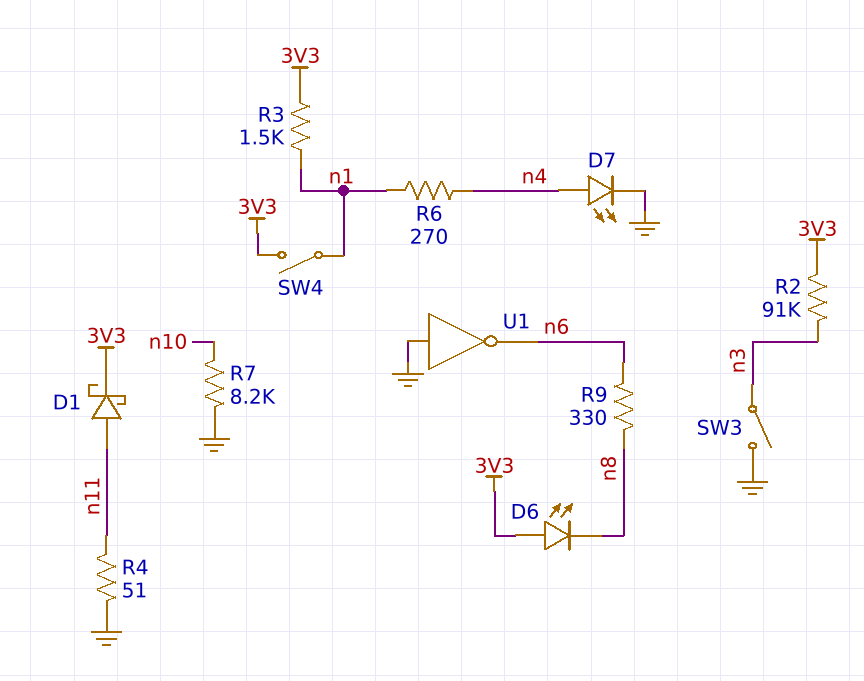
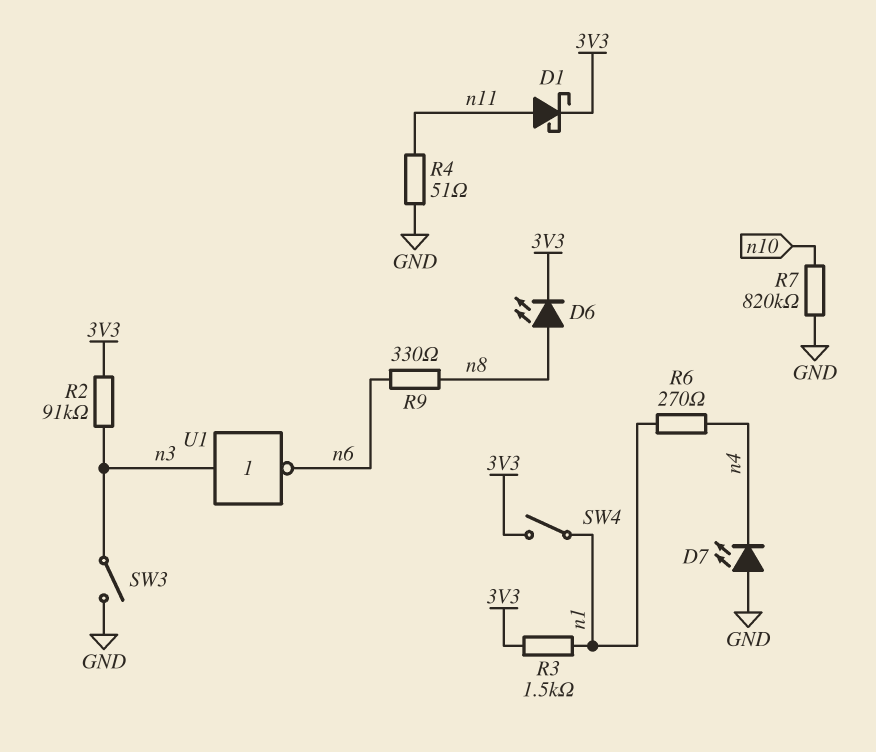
D6: LED (A 3V3, K n8) -> LED (A n8, K 3V3)
D7: LED (A n4, K GND) -> LED (A GND, K n4)
R7: 8.2k (GND, n10) -> 820k (GND, n10)
U1: NOT (in GND, out n6) -> NOT (in n3, out n6)

